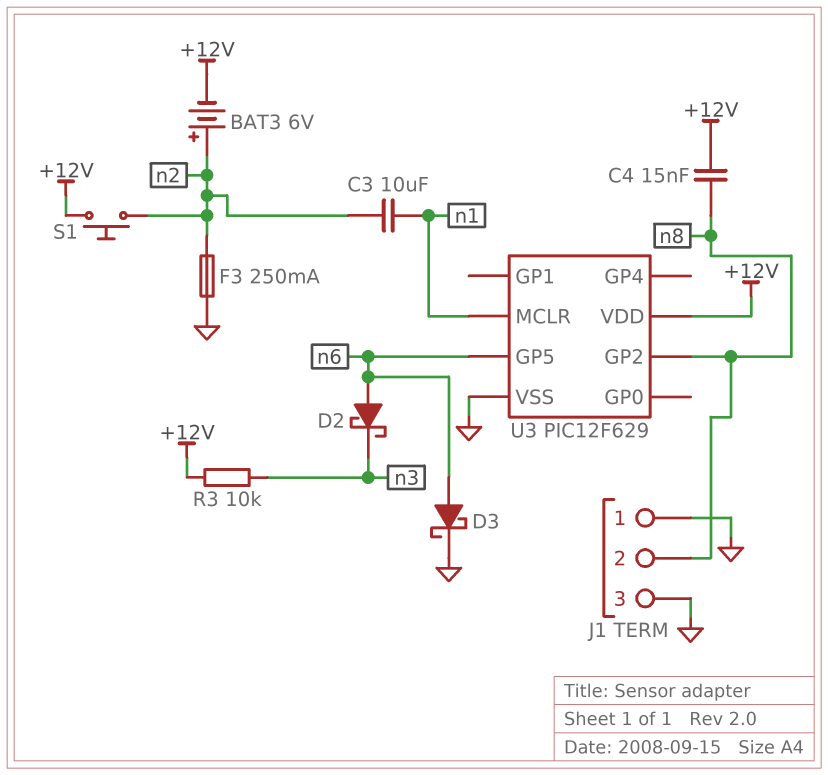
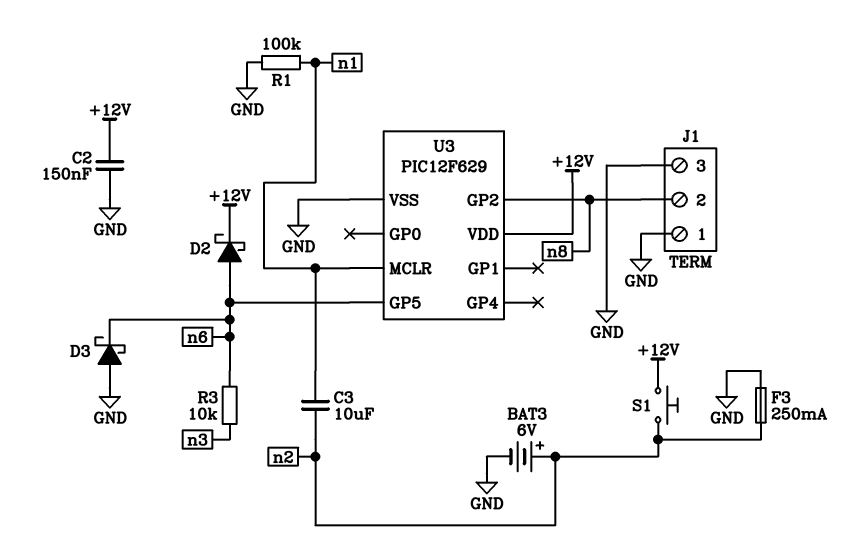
BAT3: 6V (plus n2, minus +12V) -> 6V (plus n2, minus GND)
C2: none -> 150nF (+12V, GND)
C4: 15nF (+12V, n8) -> none
D2: schottky (A n6, K n3) -> schottky (A n6, K +12V)
D3: schottky (A n6, K GND) -> schottky (A GND, K n6)
R1: none -> 100k (GND, n1)
R3: 10k (+12V, n3) -> 10k (n3, n6)

